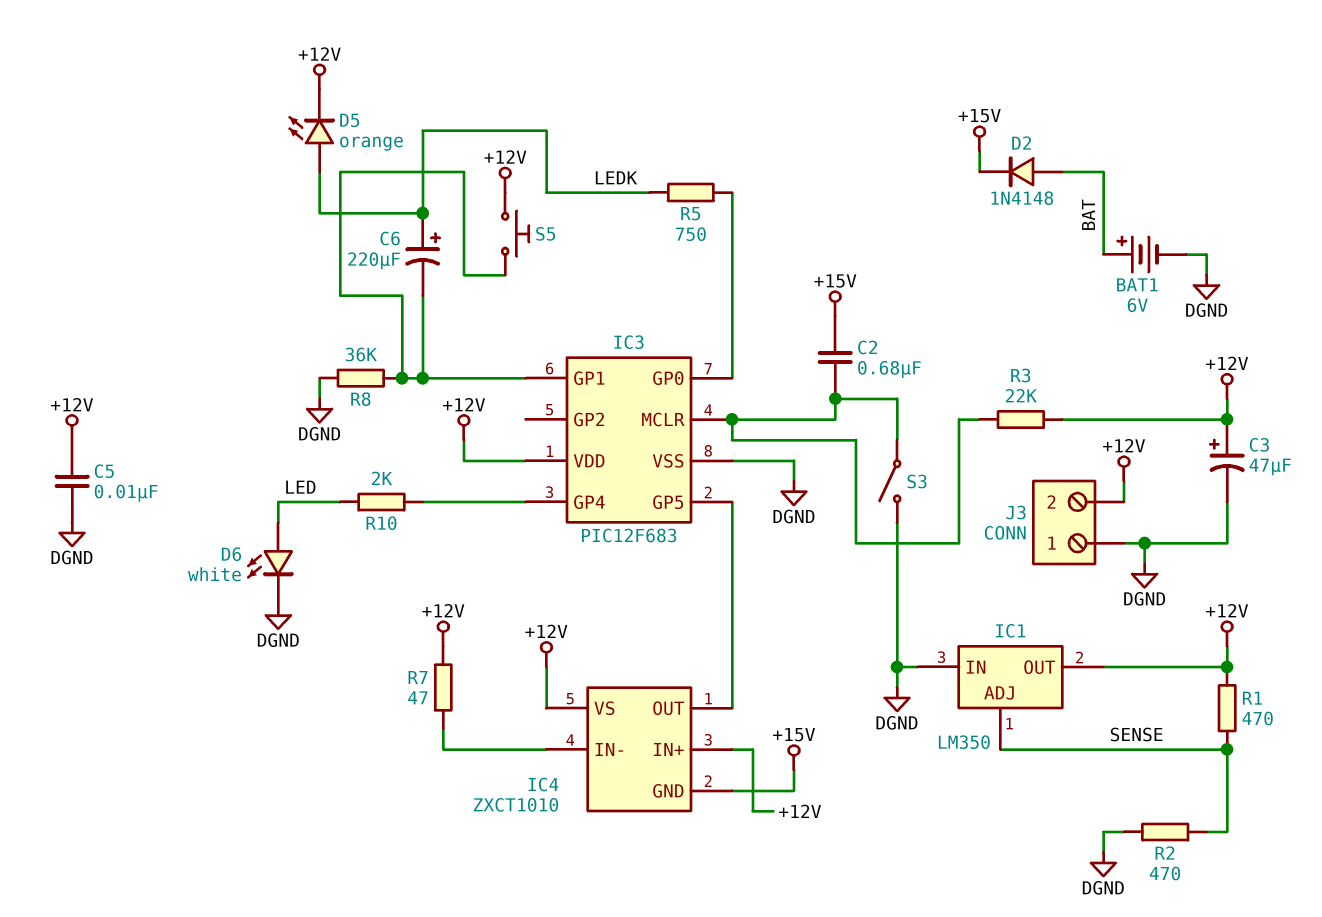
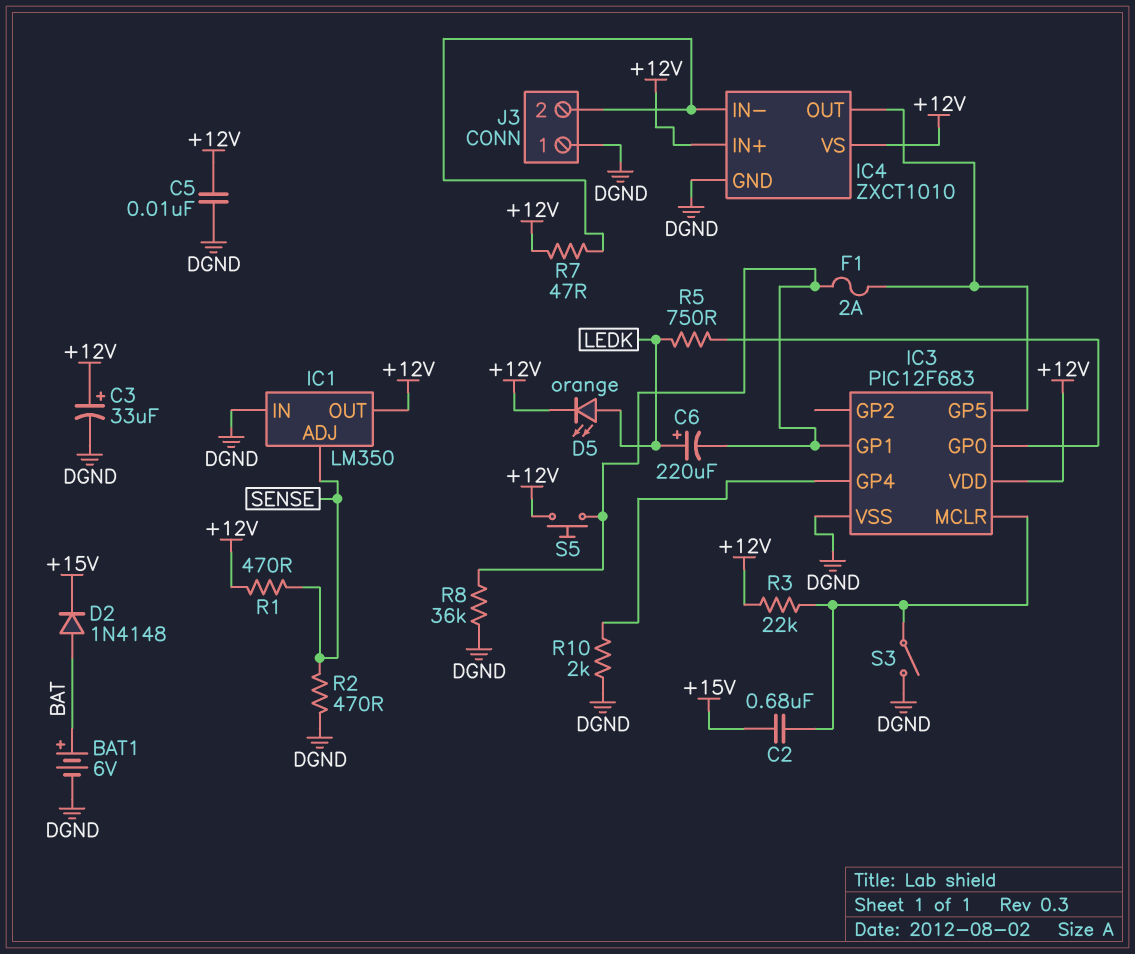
C3: 47uF (plus +12V, minus DGND) -> 33uF (plus +12V, minus DGND)
D6: LED white (A LED, K DGND) -> none
F1: none -> 2A (IC3/GP1, IC3/GP5)
IC4 pin GND: +15V -> DGND
J3 pin 2: +12V -> IC4/IN-
R10: 2k (IC3/GP4, LED) -> 2k (DGND, IC3/GP4)

